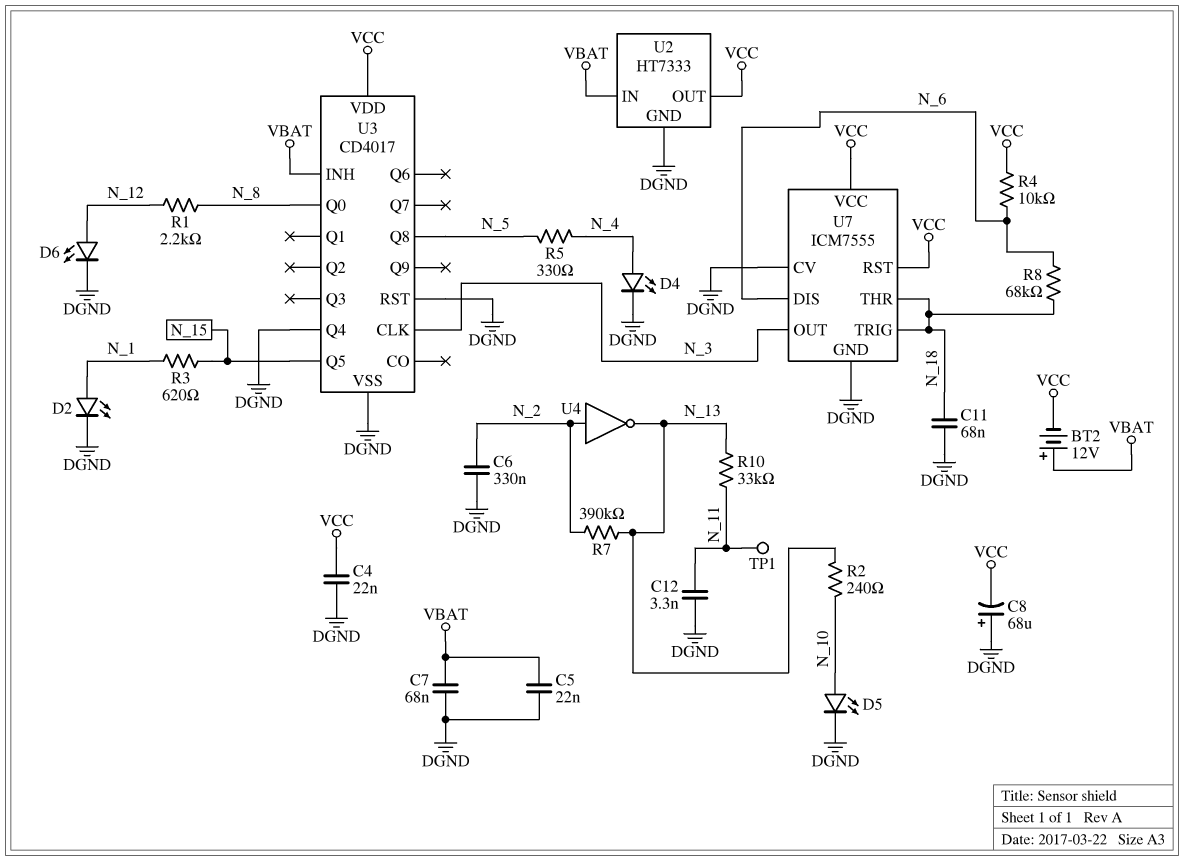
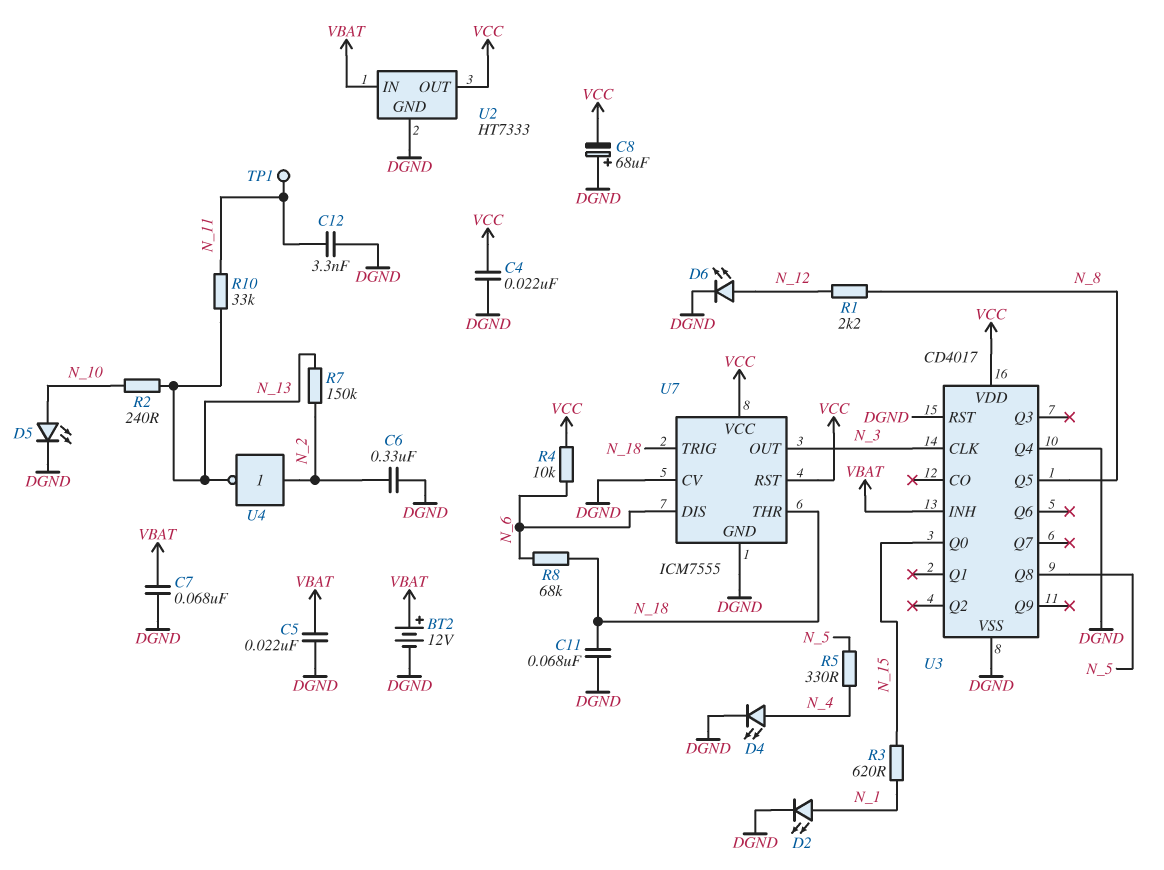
BT2: 12V (plus VBAT, minus VCC) -> 12V (plus VBAT, minus DGND)
R7: 390k (N_2, N_13) -> 150k (N_2, N_13)
U3 pin Q0: N_8 -> N_15
U3 pin Q5: N_15 -> N_8

